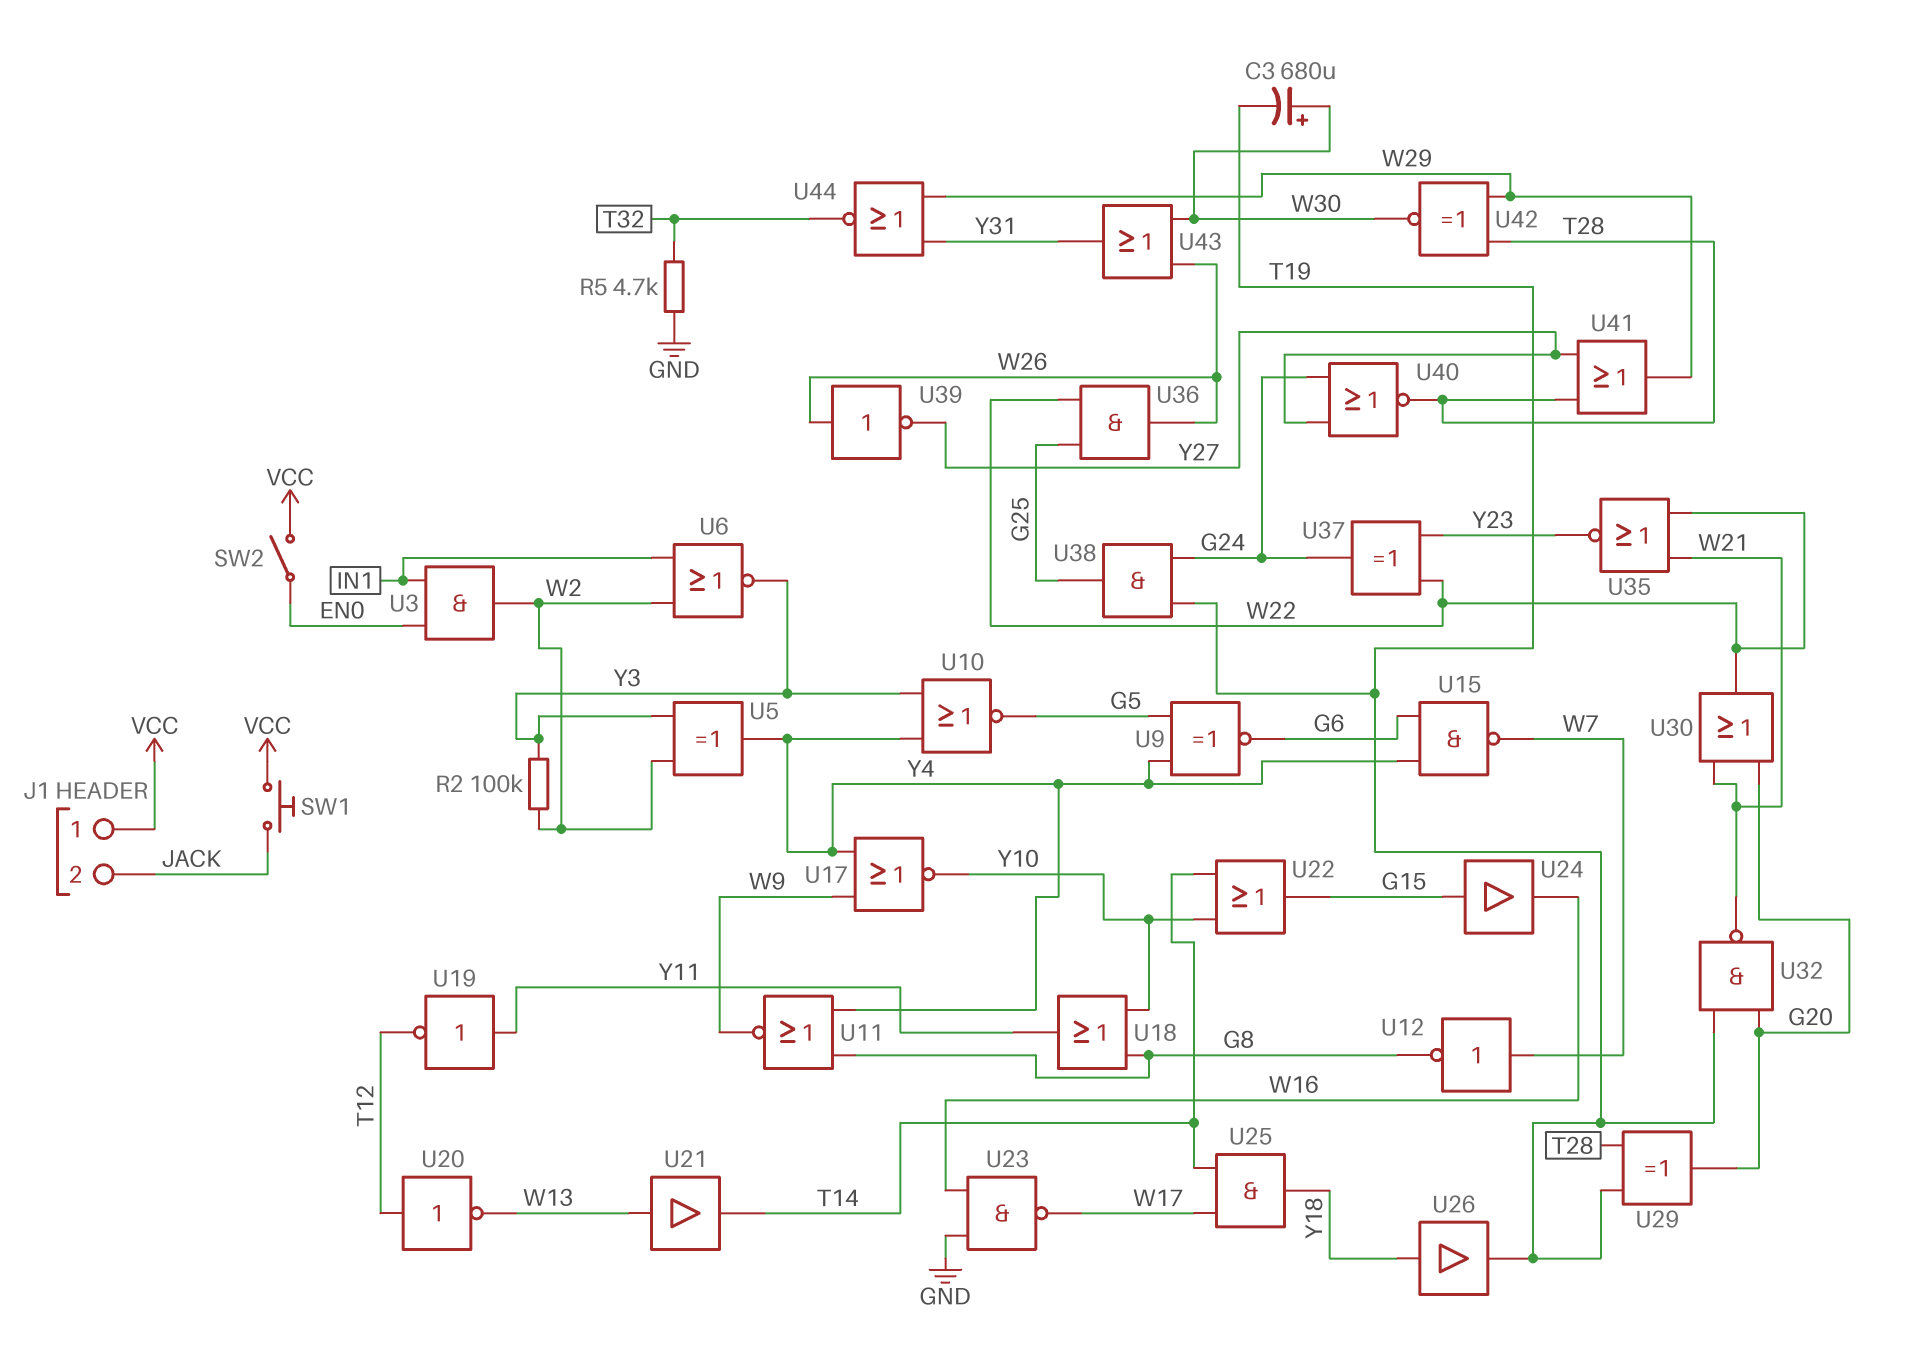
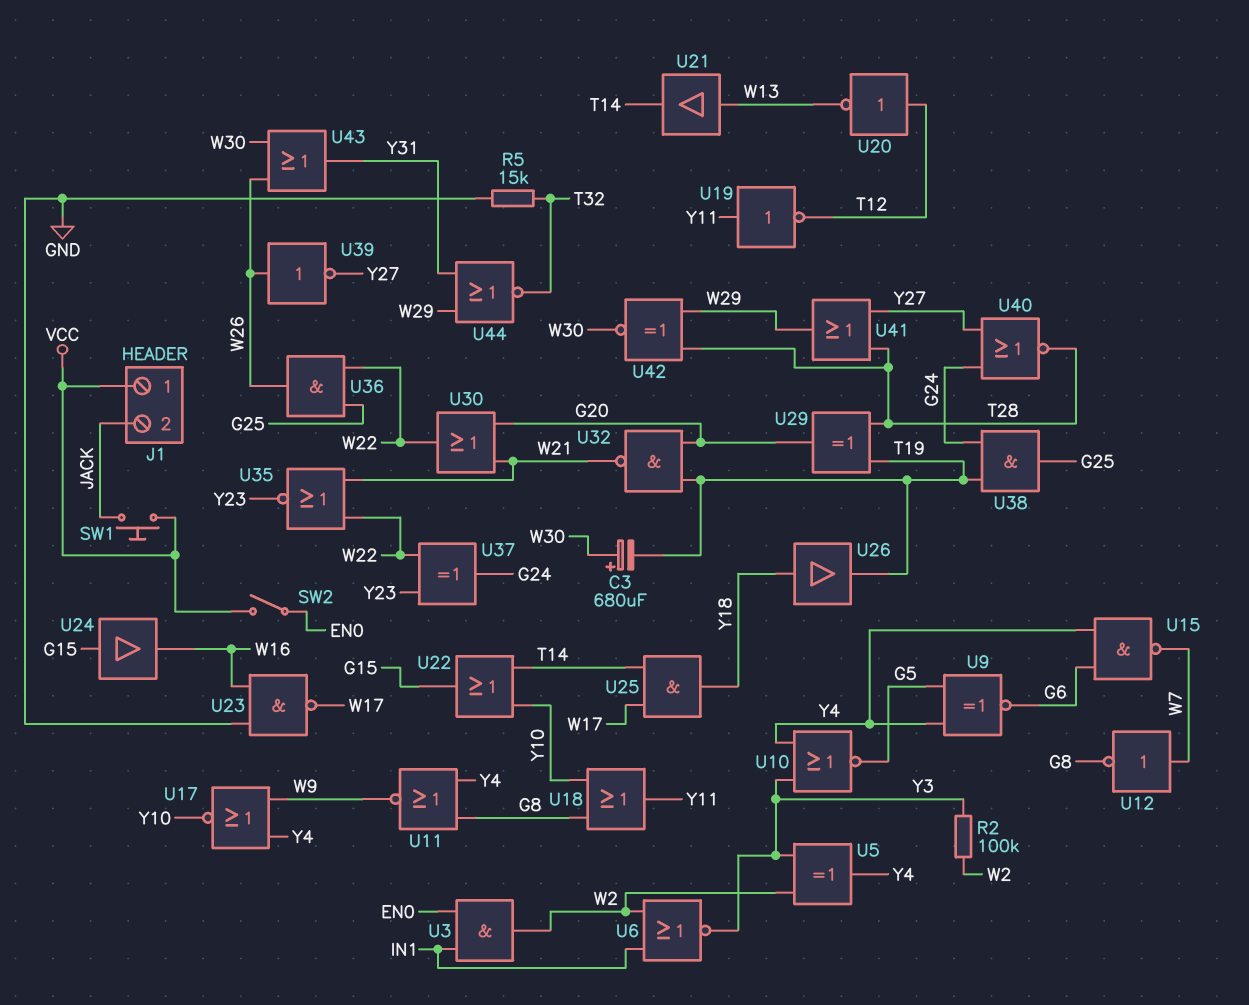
R5: 4.7k (GND, T32) -> 15k (GND, T32)

